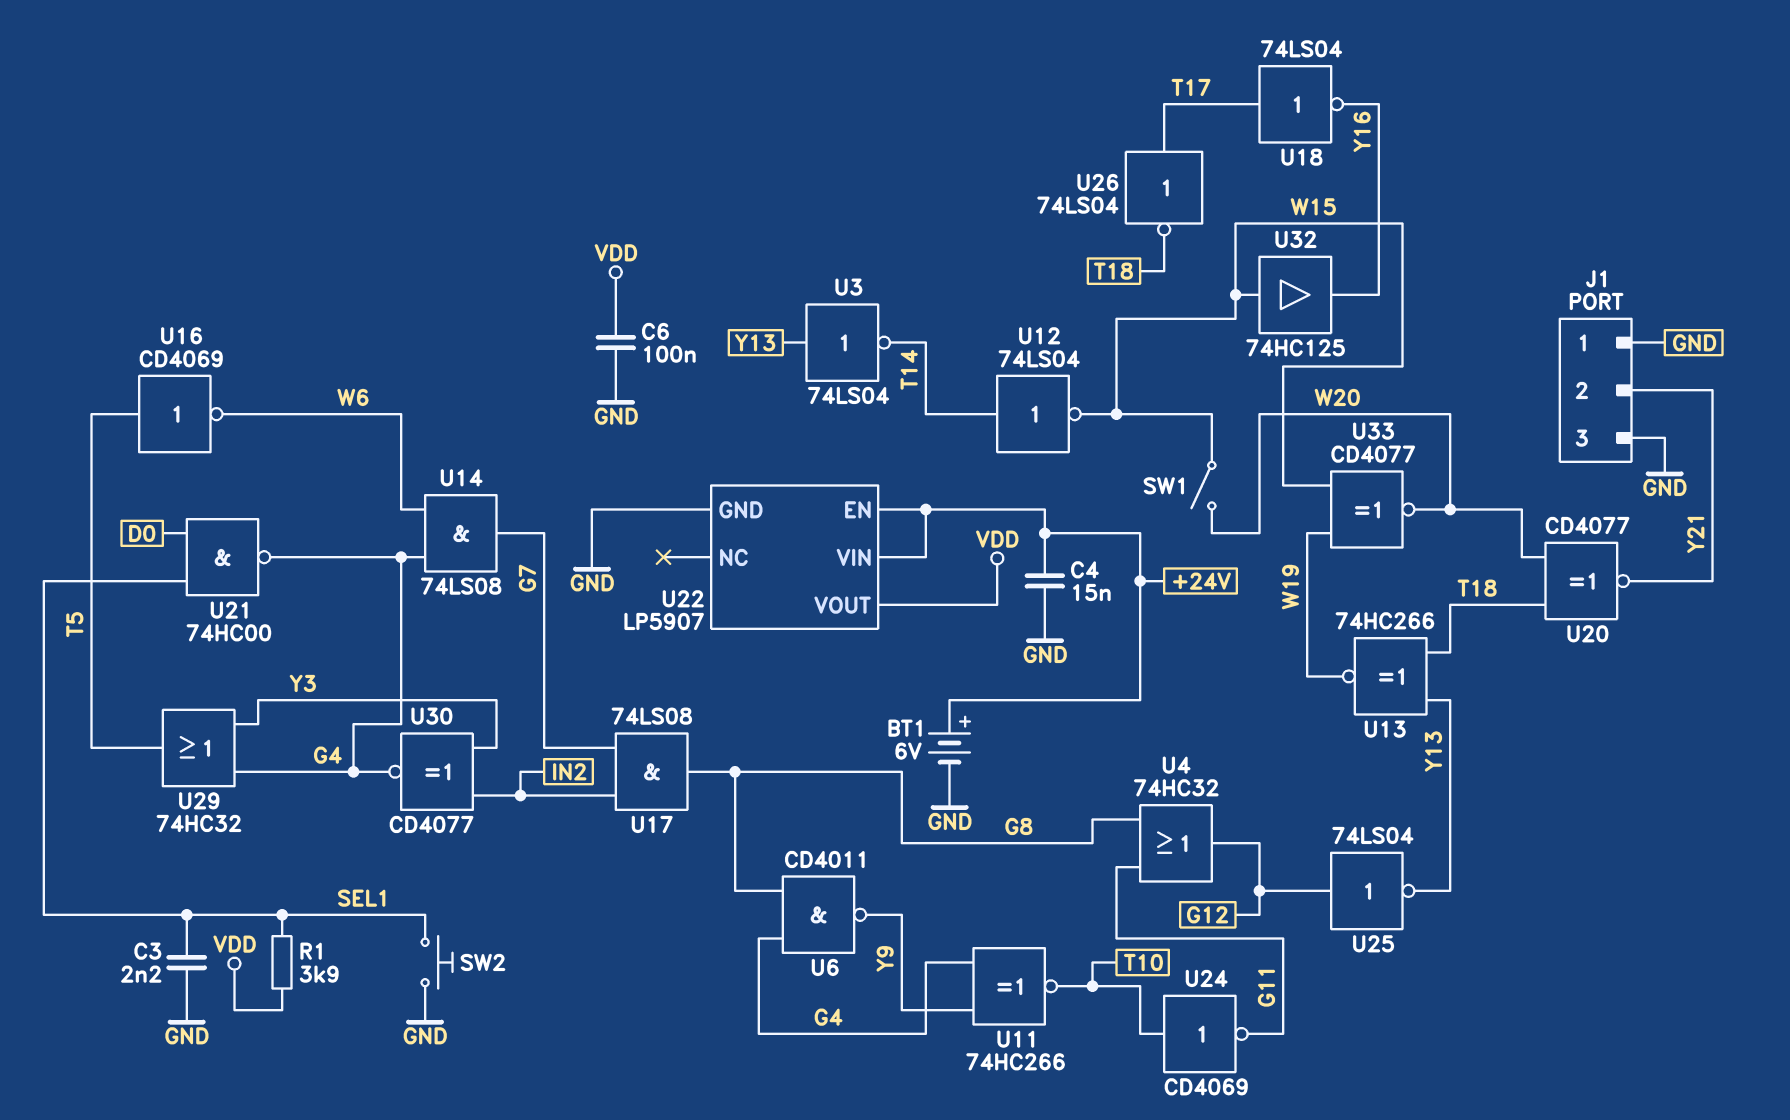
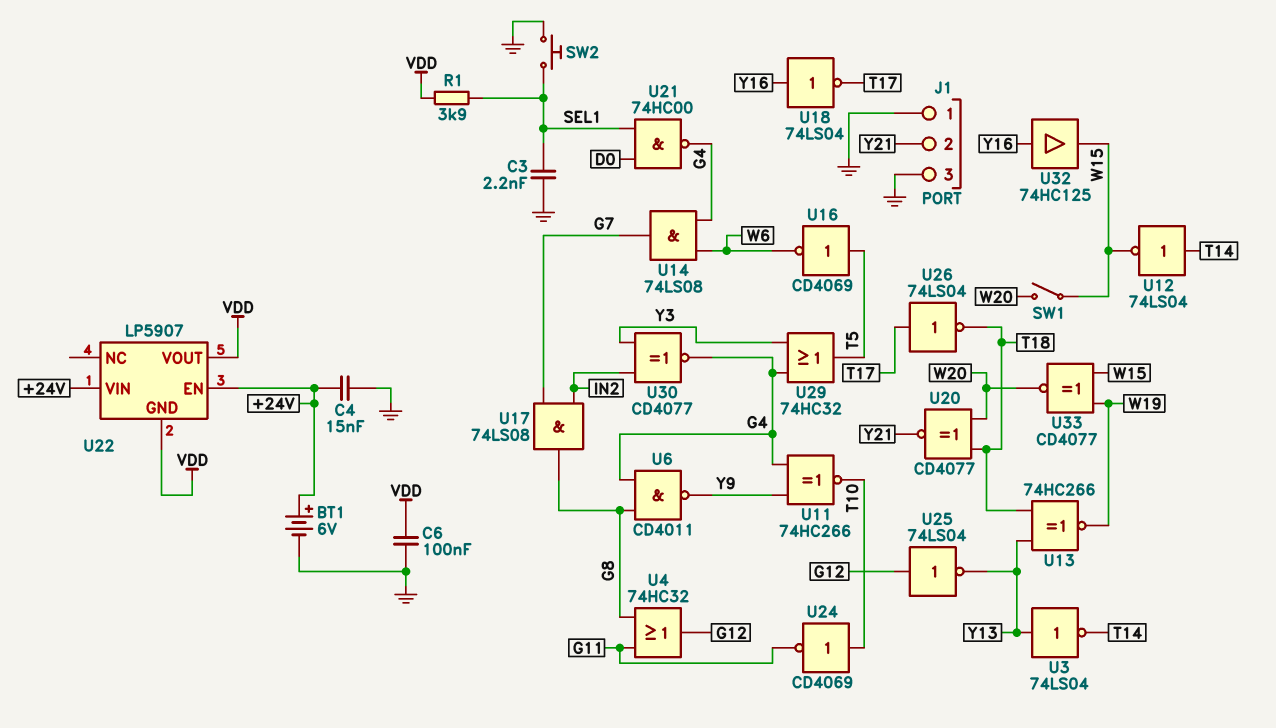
U18: NOT 74LS04 (in T17, out Y16) -> NOT 74LS04 (in Y16, out T17)
U22 pin GND: GND -> VDD
U32: buffer 74HC125 (in W15, out Y16) -> buffer 74HC125 (in Y16, out W15)

